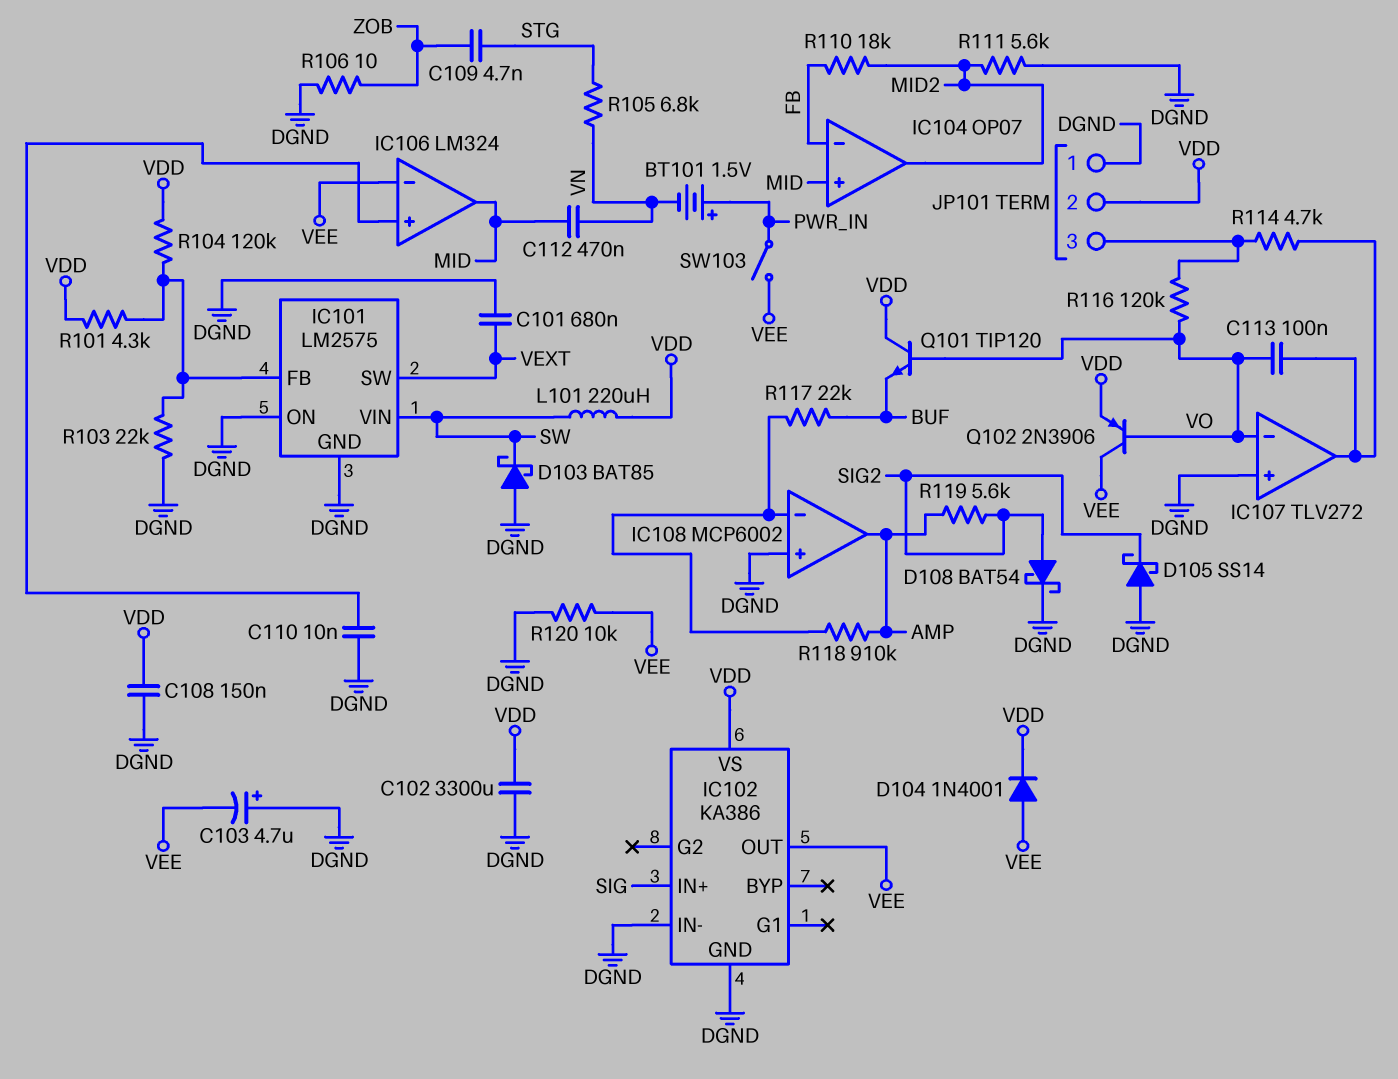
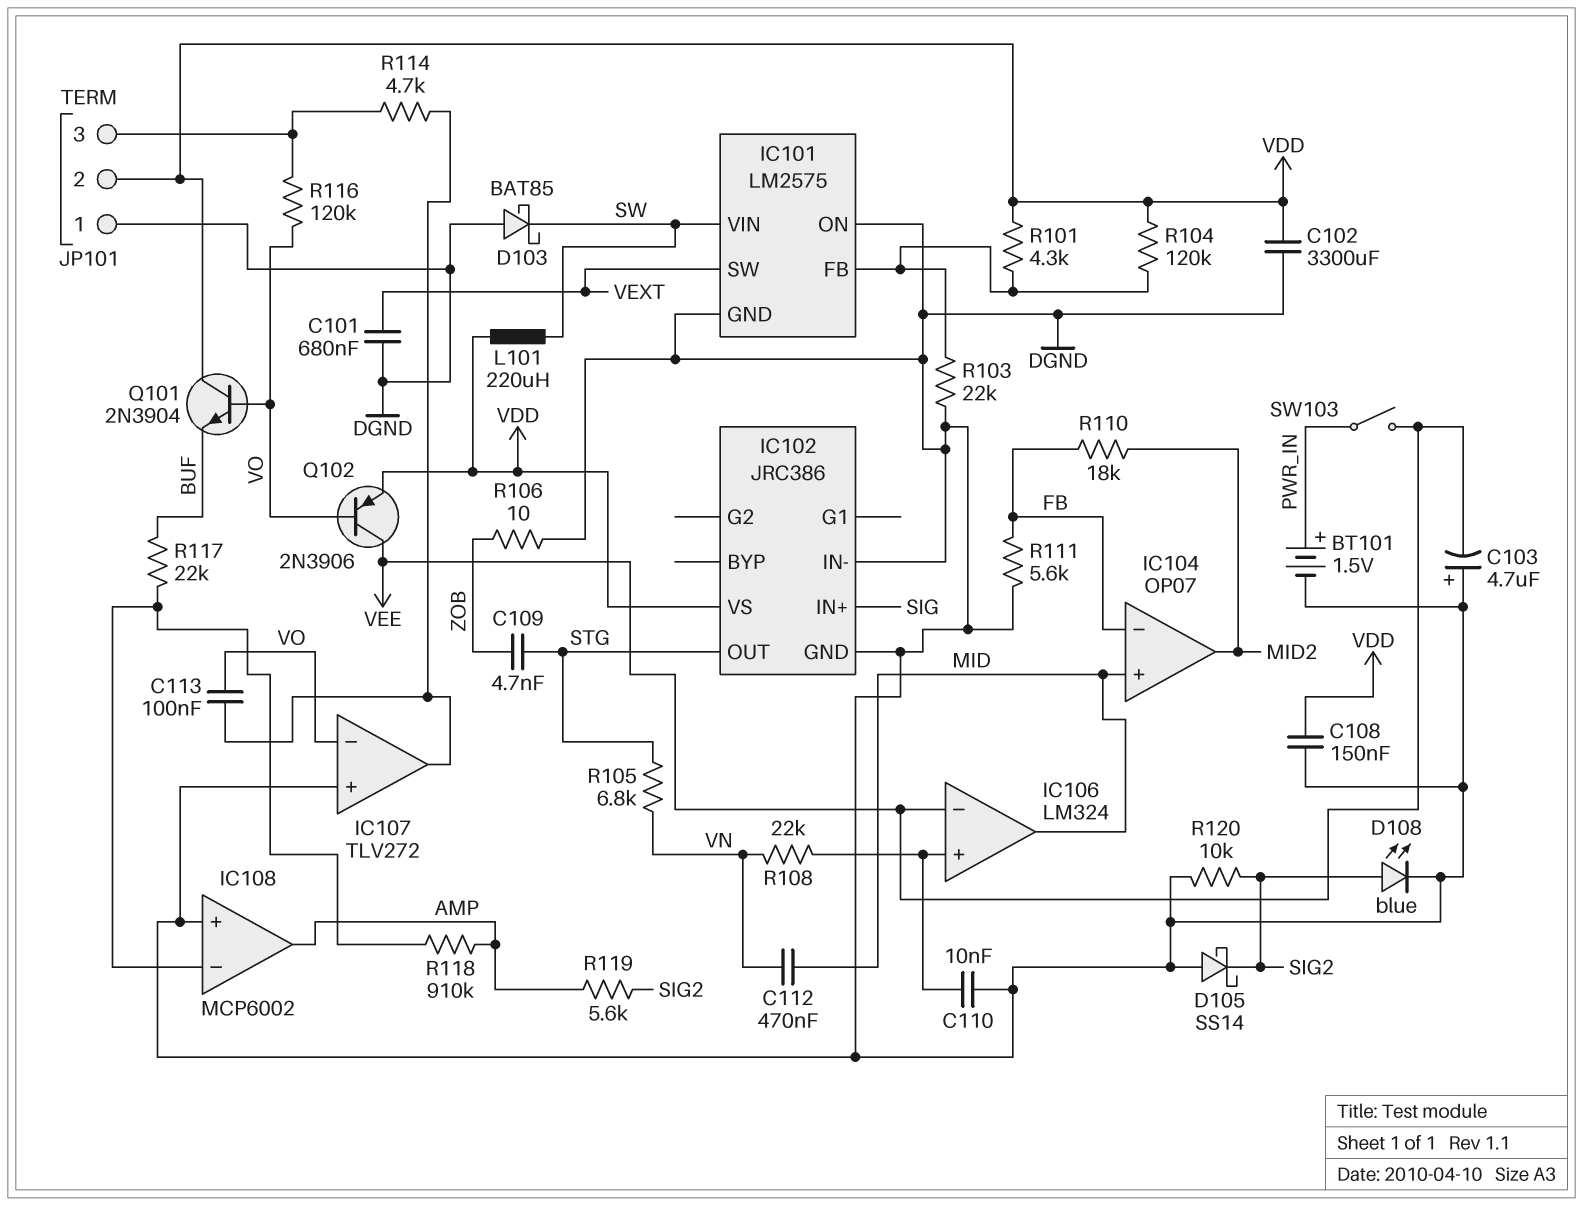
BT101: 1.5V (plus PWR_IN, minus VN) -> 1.5V (plus PWR_IN, minus DGND)
D104: diode 1N4001 (A VEE, K VDD) -> none
D108: schottky BAT54 (A SIG2, K DGND) -> LED blue (A SIG2, K DGND)
IC102: KA386 -> JRC386
IC102 pin OUT: VEE -> STG
Q101: NPN TIP120 (B VO, C VDD, E BUF) -> NPN 2N3904 (B VO, C VDD, E BUF)
R108: none -> 22k (IC106/in+, VN)
R111: 5.6k (DGND, MID2) -> 5.6k (DGND, FB)
R120: 10k (DGND, VEE) -> 10k (DGND, SIG2)

